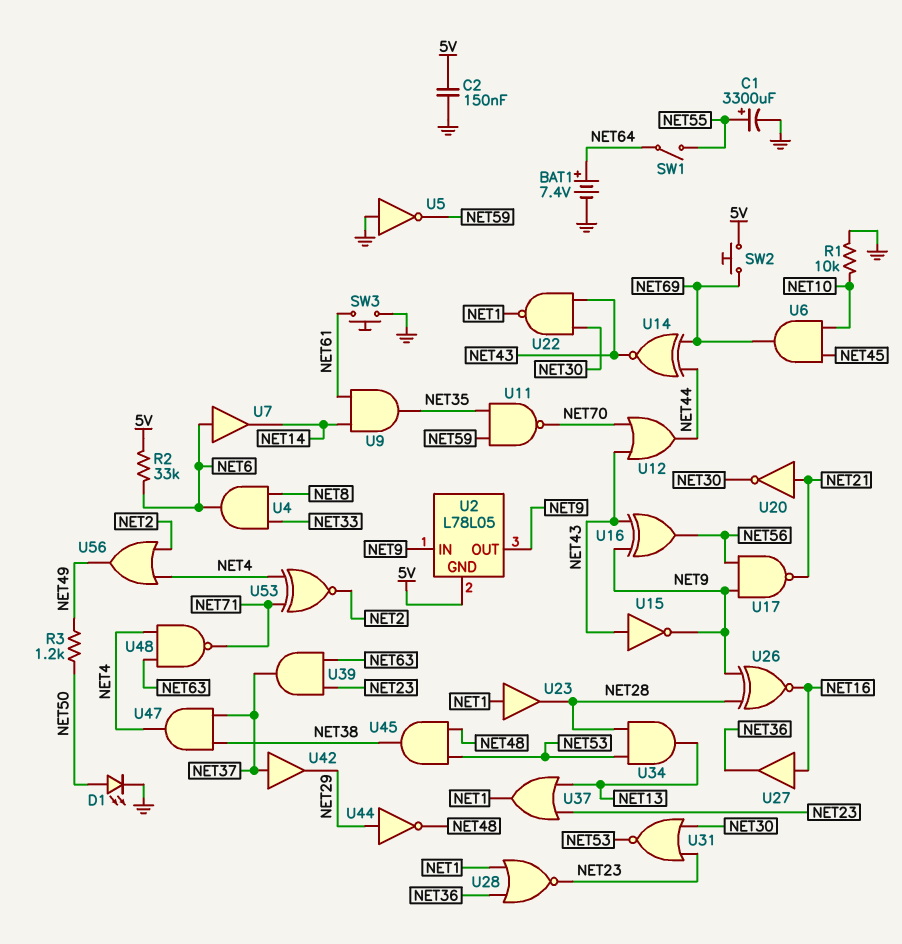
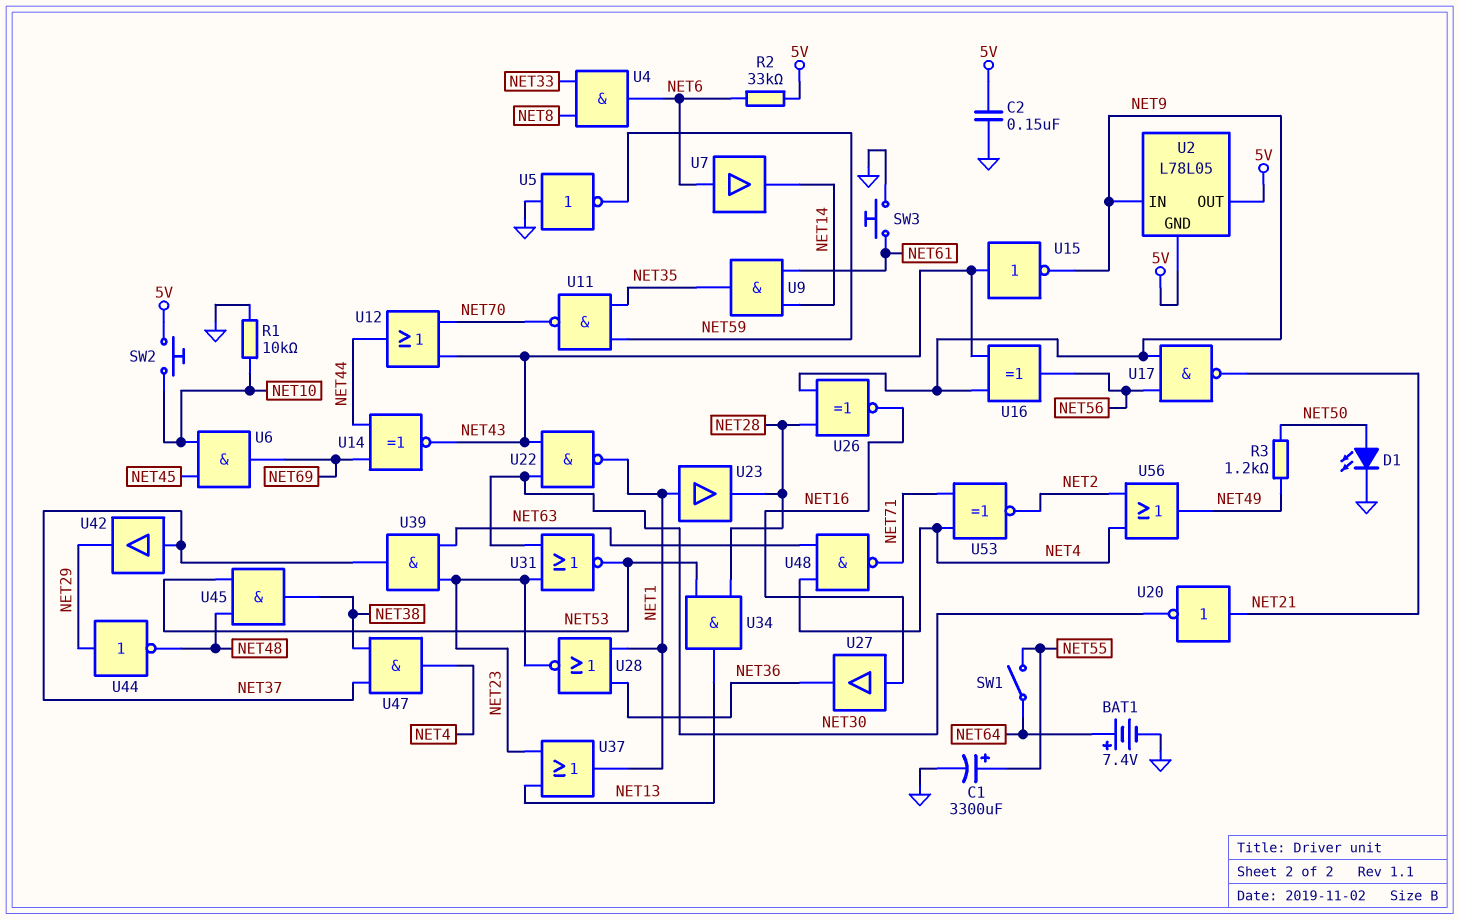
SW2: button (5V, NET69) -> button (5V, NET10)
U2 pin OUT: NET9 -> 5V

